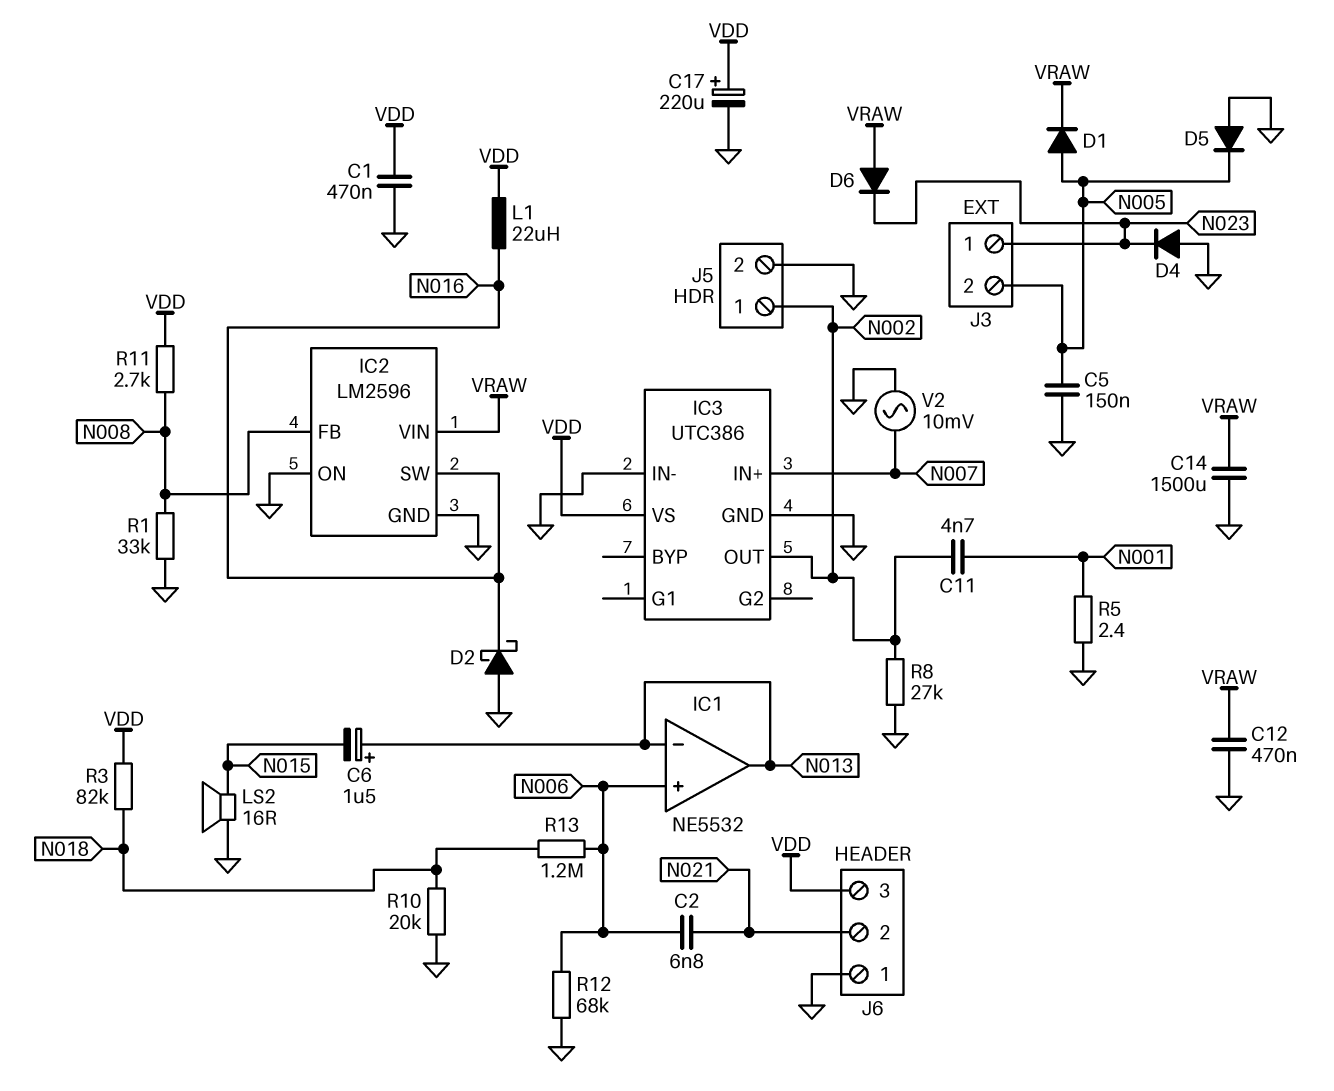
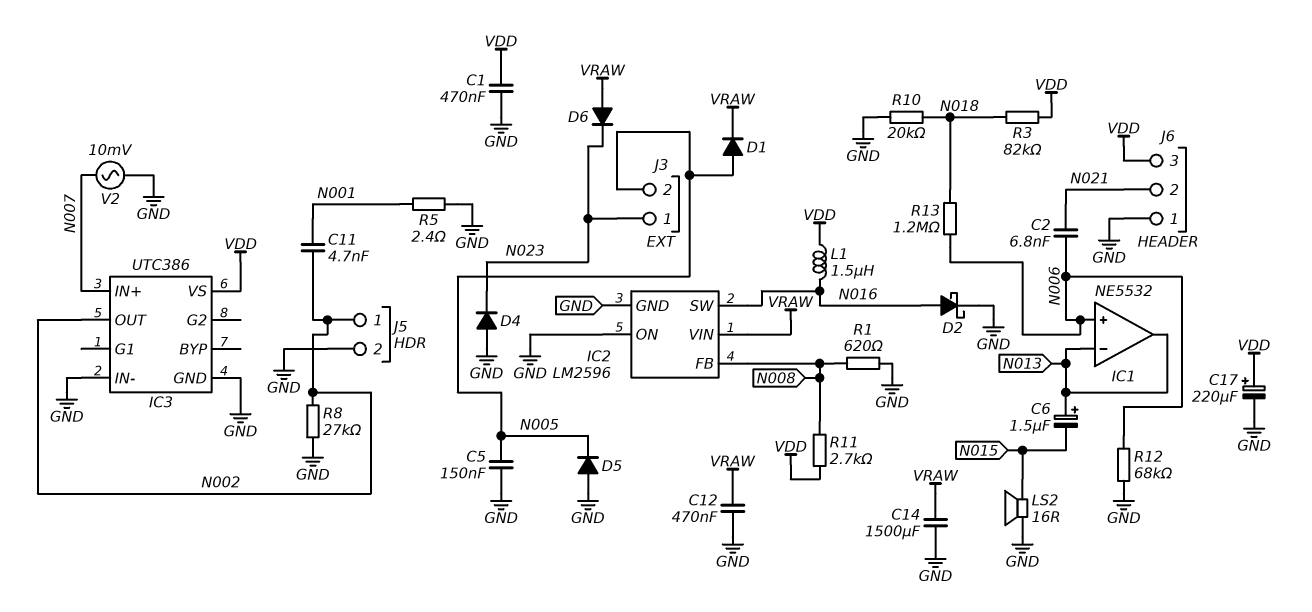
D2: schottky (A GND, K N016) -> schottky (A N016, K GND)
L1: 22uH (N016, VDD) -> 1.5uH (N016, VDD)
R1: 33k (GND, N008) -> 620 (GND, N008)

